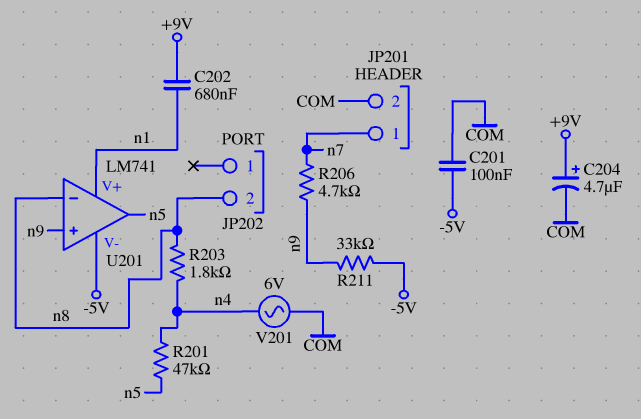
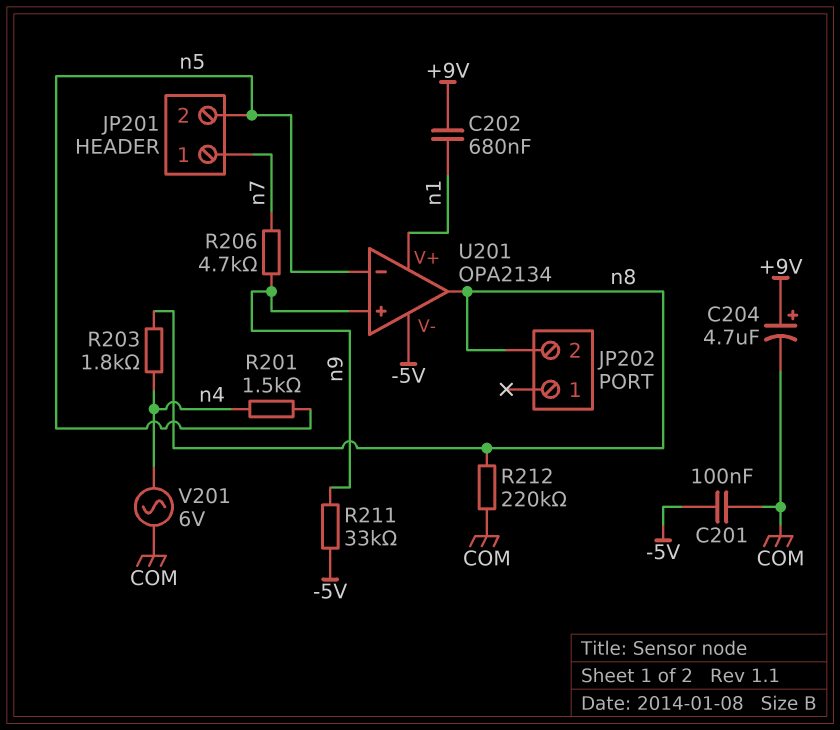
JP201 pin 2: COM -> n5
R201: 47k (n4, n5) -> 1.5k (n4, n5)
R212: none -> 220k (COM, n8)
U201: LM741 -> OPA2134
U201 pin in-: n8 -> n5
U201 pin out: n5 -> n8

